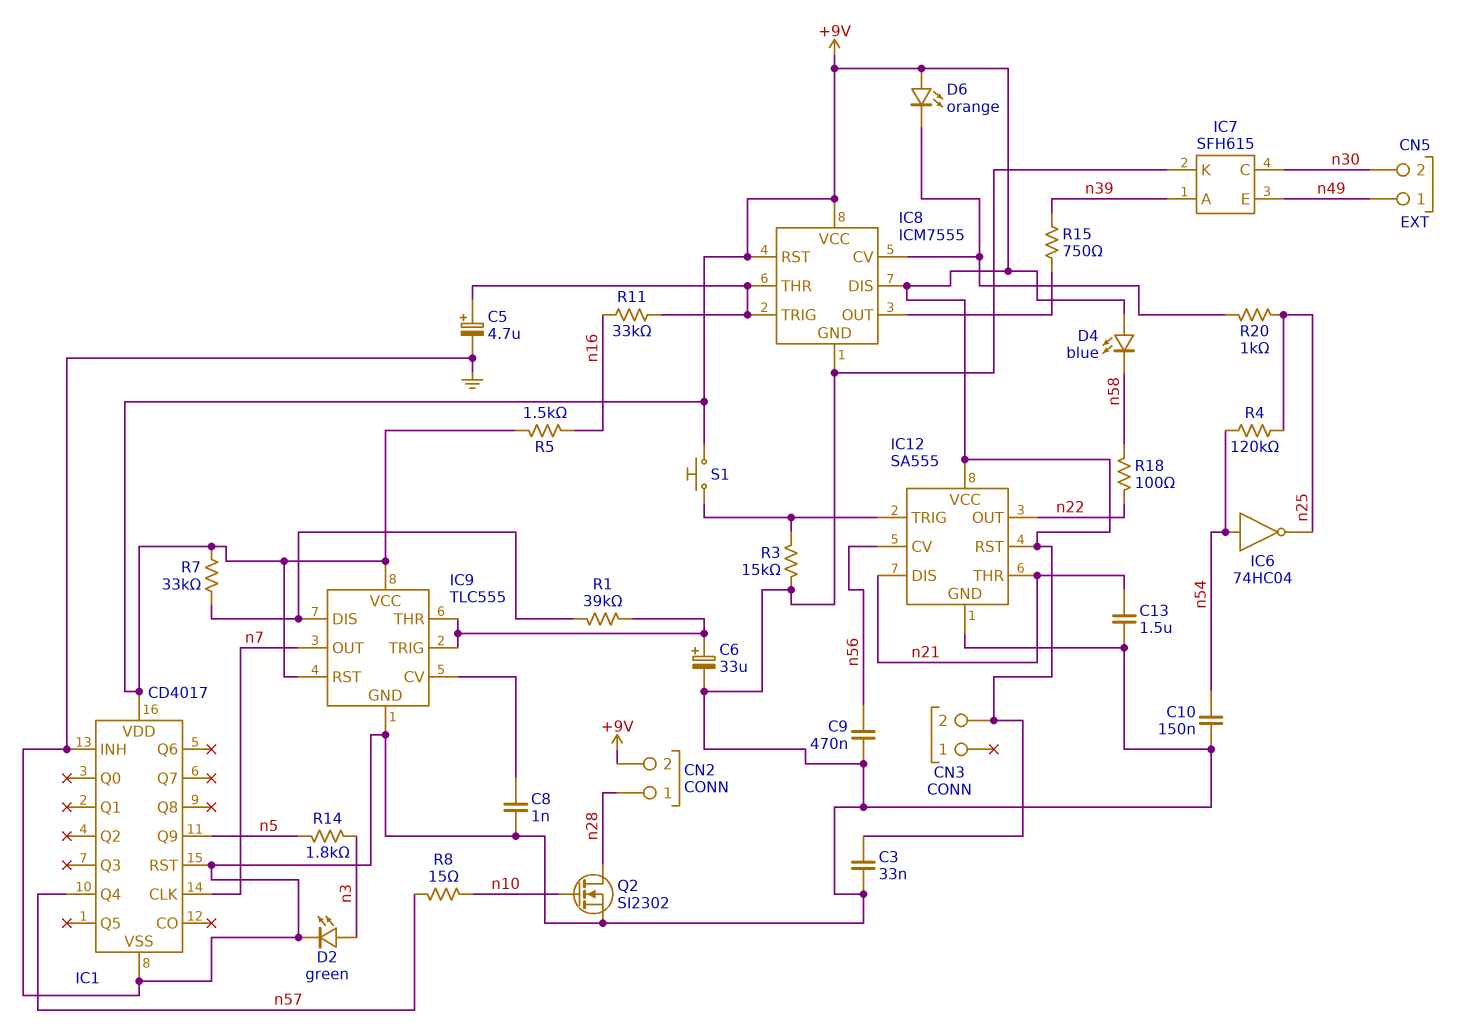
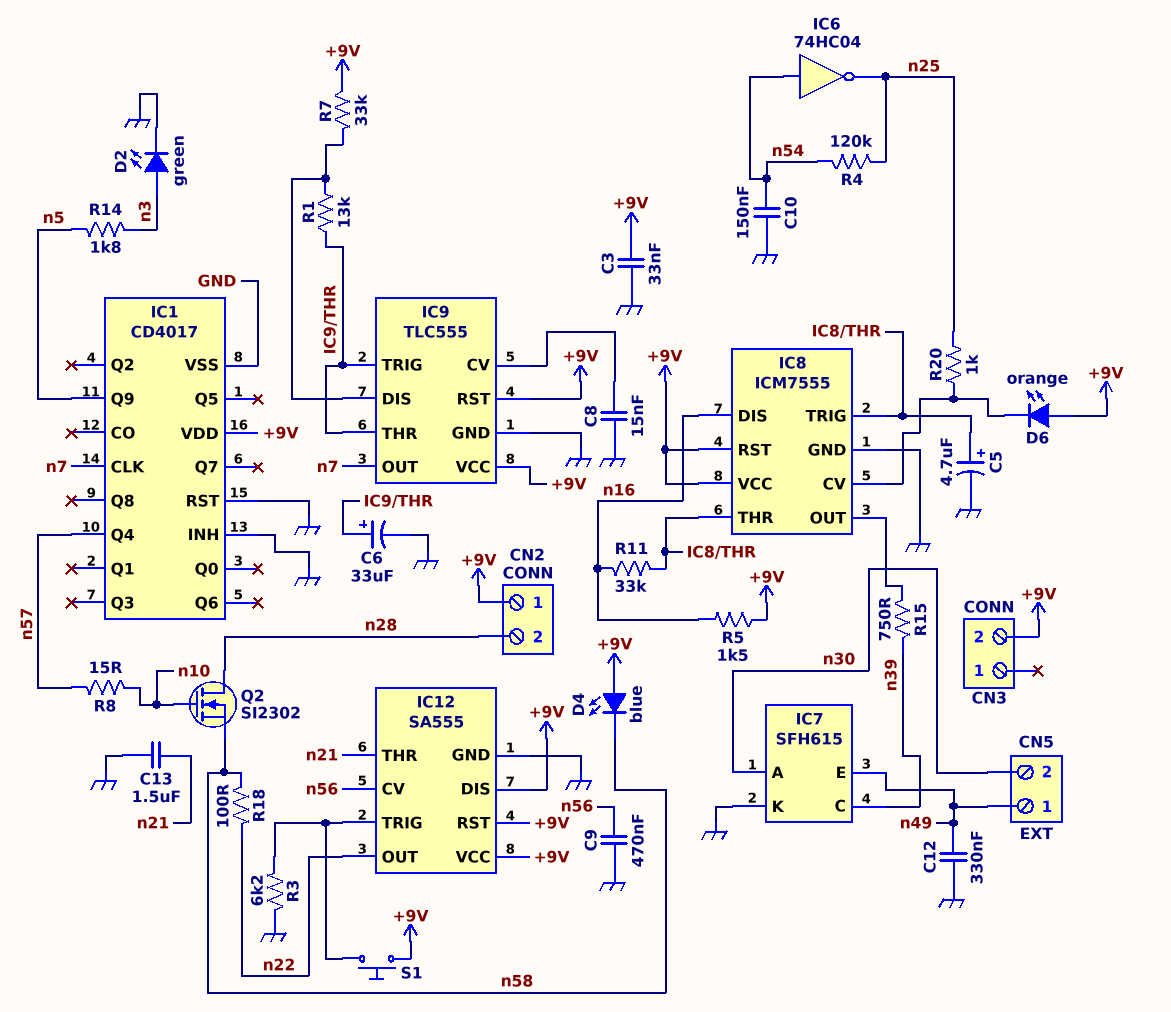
C8: 1nF (GND, IC9/CV) -> 15nF (GND, IC9/CV)
C12: none -> 330nF (GND, n49)
CN2 pin 1: n28 -> +9V
CN2 pin 2: +9V -> n28
IC7 pin A: n39 -> n30
IC7 pin C: n30 -> n39
IC8 pin DIS: +9V -> n16
IC12 pin DIS: n21 -> +9V
Q2: NMOS SI2302 (G n10, D n28, S GND) -> NMOS SI2302 (G n10, D n28, S n58)
R1: 39k (IC9/DIS, IC9/THR) -> 13k (IC9/DIS, IC9/THR)
R3: 15k (GND, IC12/TRIG) -> 6.2k (GND, IC12/TRIG)

